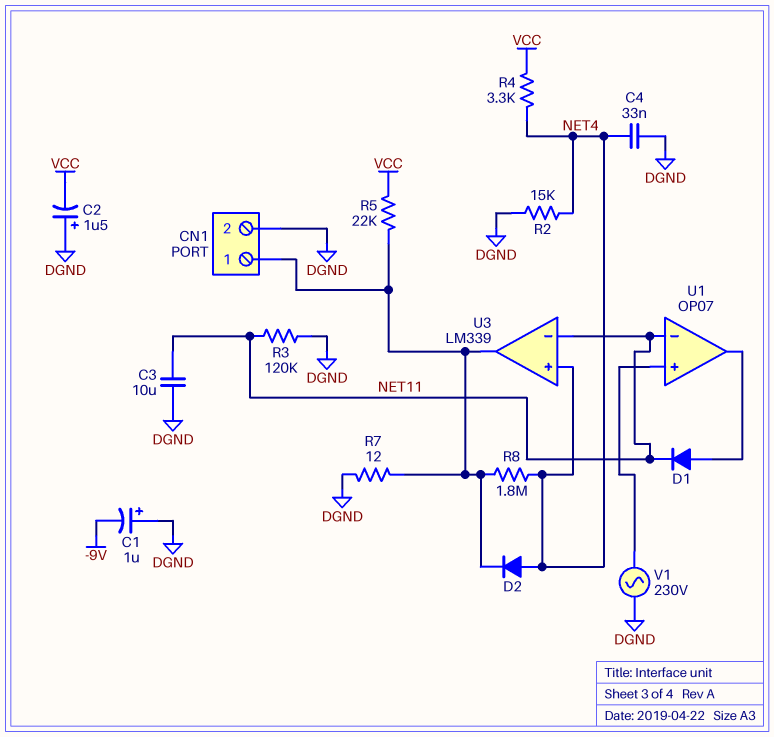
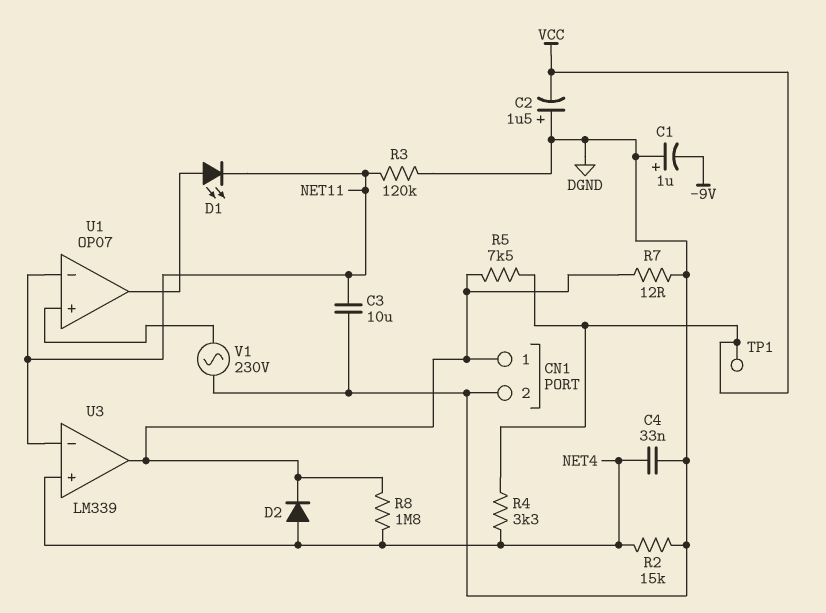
D1: diode (A U1/out, K NET11) -> LED (A U1/out, K NET11)
R5: 22k (CN1/1, VCC) -> 7.5k (CN1/1, VCC)
TP1: none -> test point (VCC)

